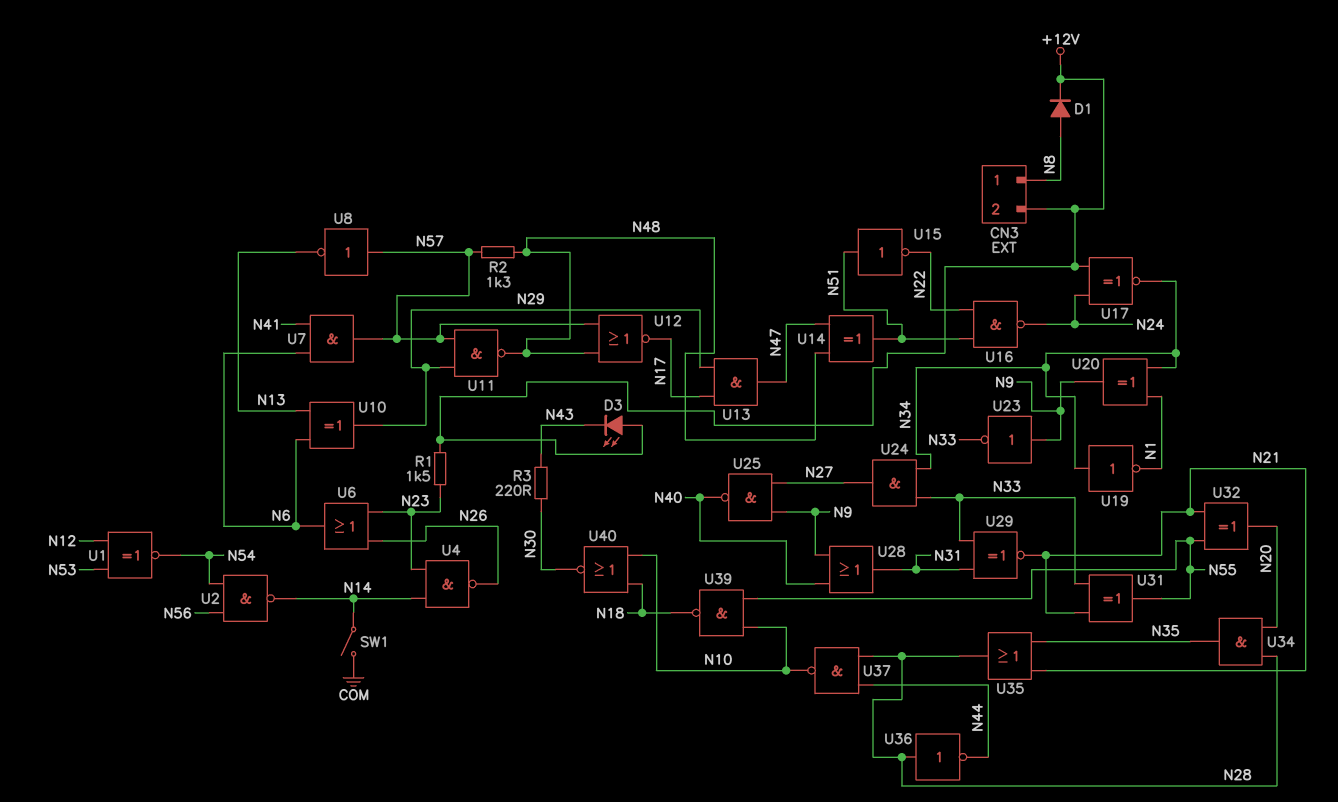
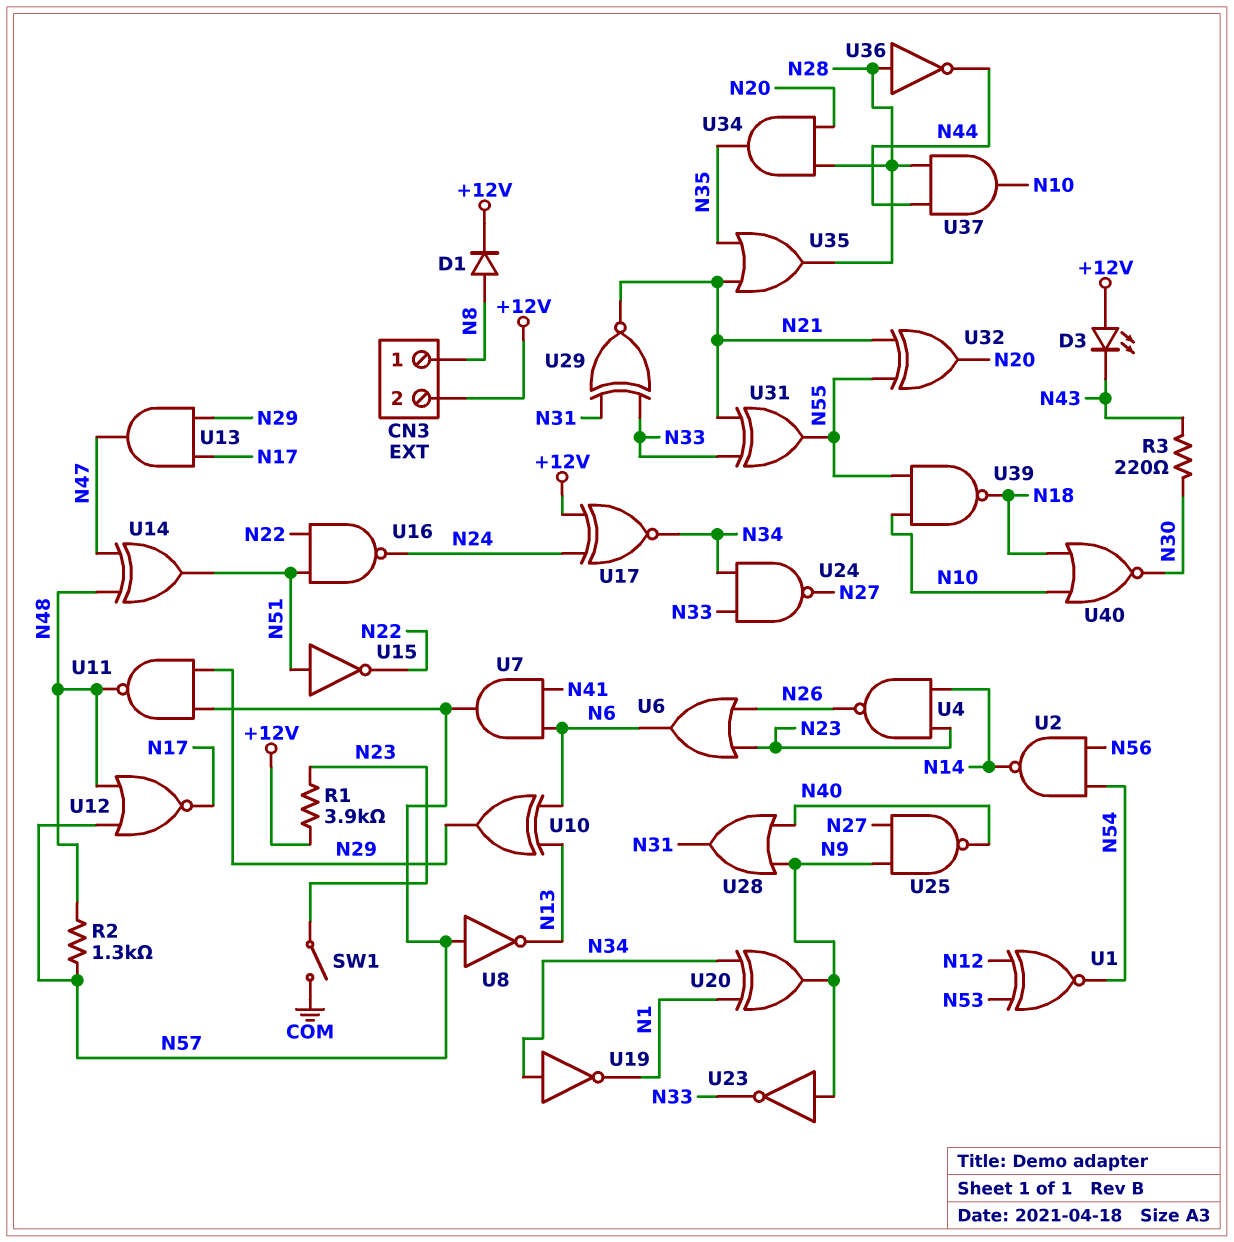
R1: 1.5k (+12V, N23) -> 3.9k (+12V, N23)
SW1: switch (COM, N14) -> switch (COM, N23)
U24: AND (in N33, in N34, out N27) -> NAND (in N33, in N34, out N27)
U37: NAND (in N28, in N44, out N10) -> AND (in N28, in N44, out N10)

